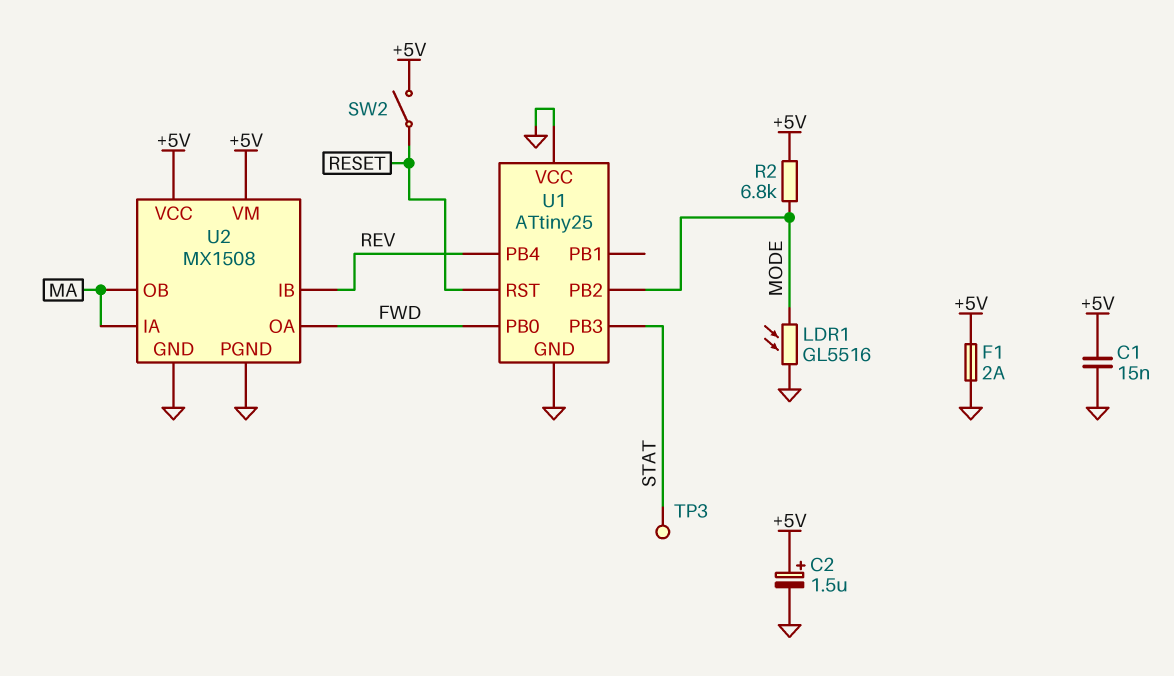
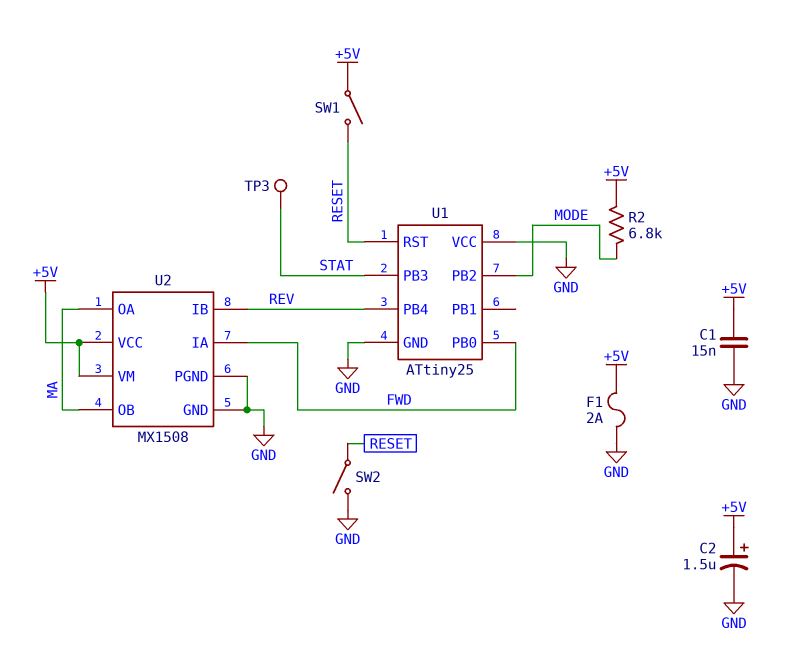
LDR1: GL5516 (GND, MODE) -> none
SW1: none -> switch (+5V, RESET)
SW2: switch (+5V, RESET) -> switch (GND, RESET)
U2 pin IA: MA -> FWD
U2 pin OA: FWD -> MA

